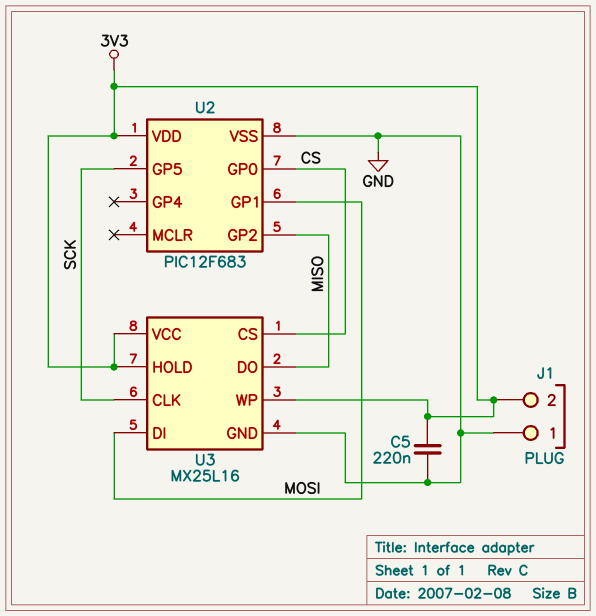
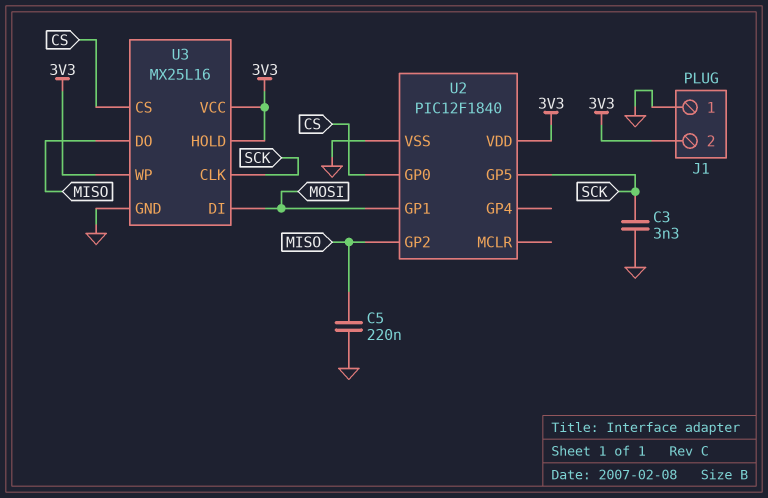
C3: none -> 3.3nF (GND, SCK)
C5: 220nF (3V3, GND) -> 220nF (GND, MISO)
U2: PIC12F683 -> PIC12F1840

